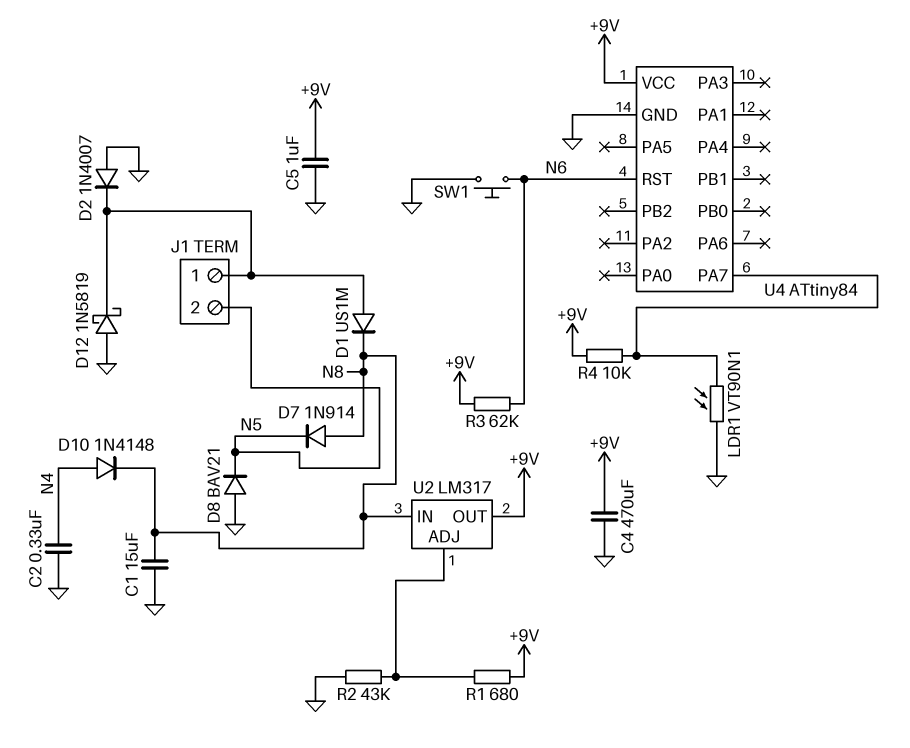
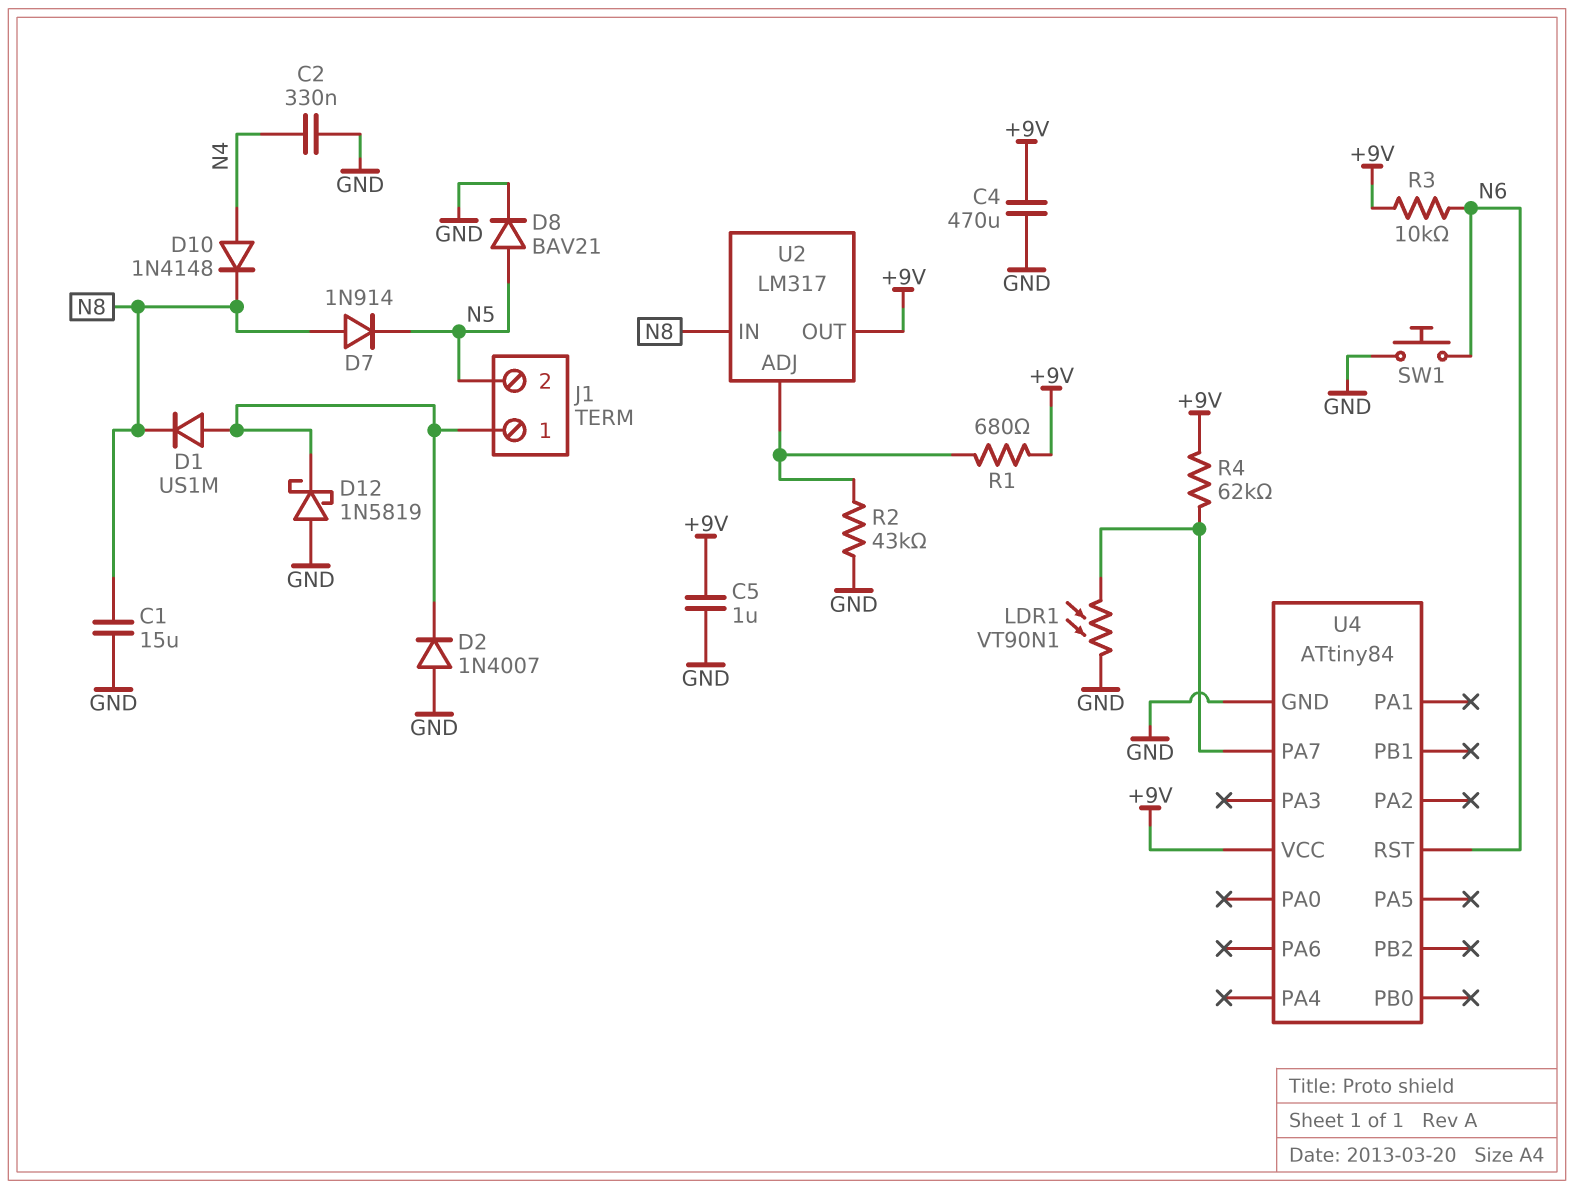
D8: diode BAV21 (A GND, K N5) -> diode BAV21 (A N5, K GND)
R3: 62k (+9V, N6) -> 10k (+9V, N6)
R4: 10k (+9V, U4/PA7) -> 62k (+9V, U4/PA7)

